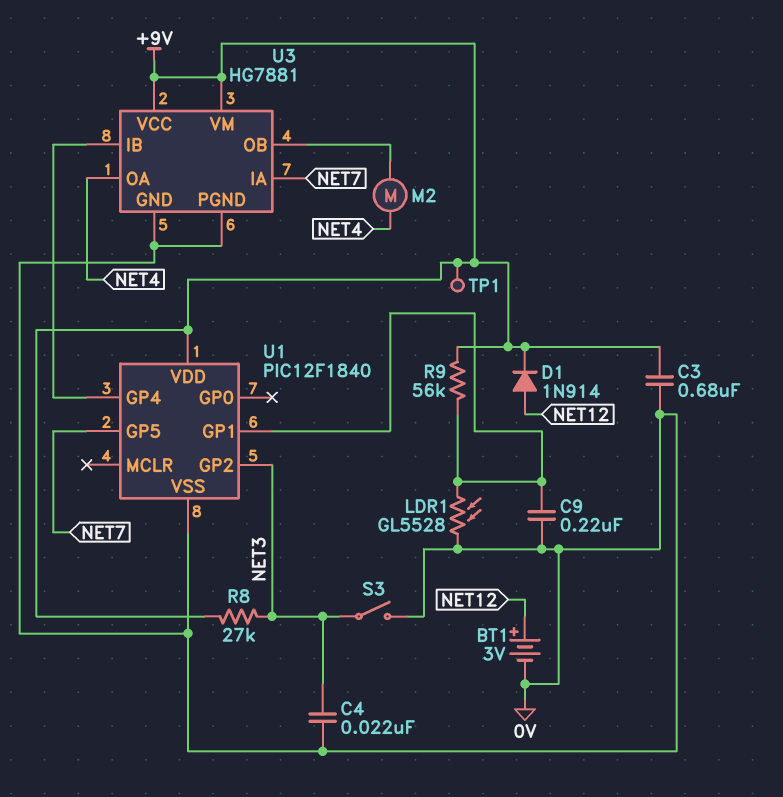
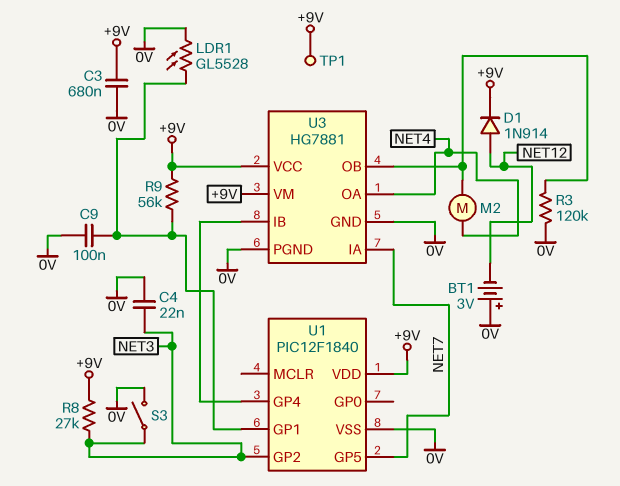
BT1: 3V (plus NET12, minus 0V) -> 3V (plus 0V, minus NET12)
C9: 220nF (0V, U1/GP1) -> 100nF (0V, U1/GP1)
R3: none -> 120k (0V, U3/OB)

